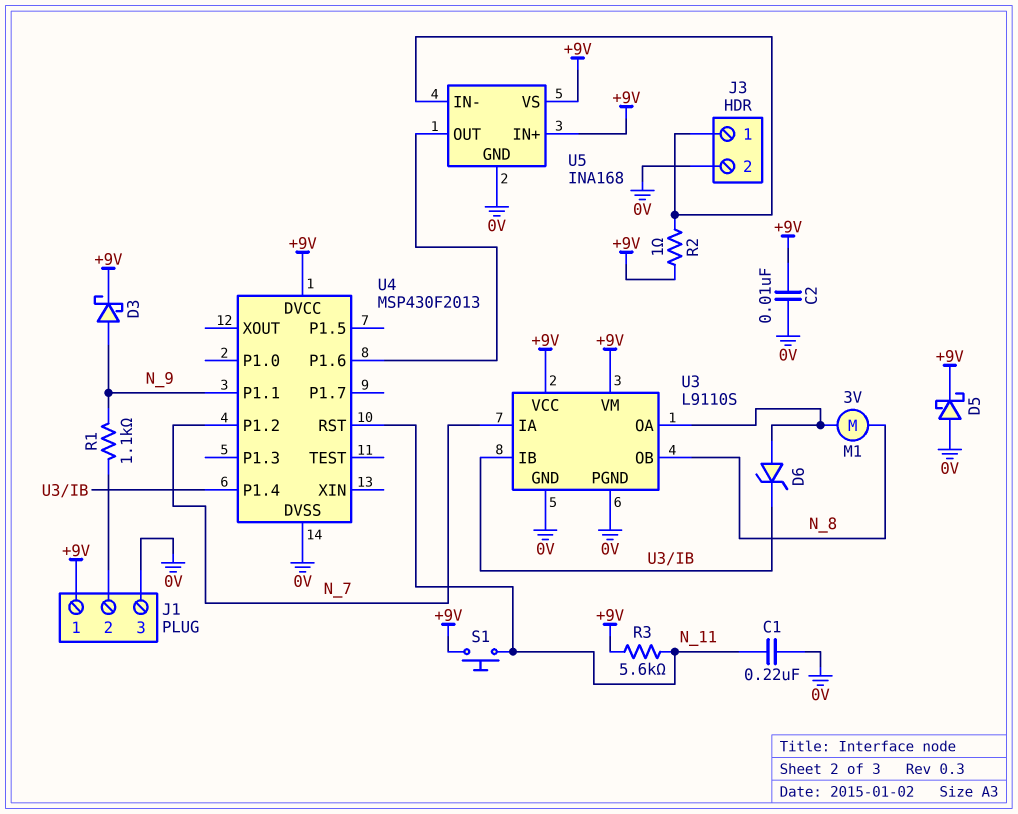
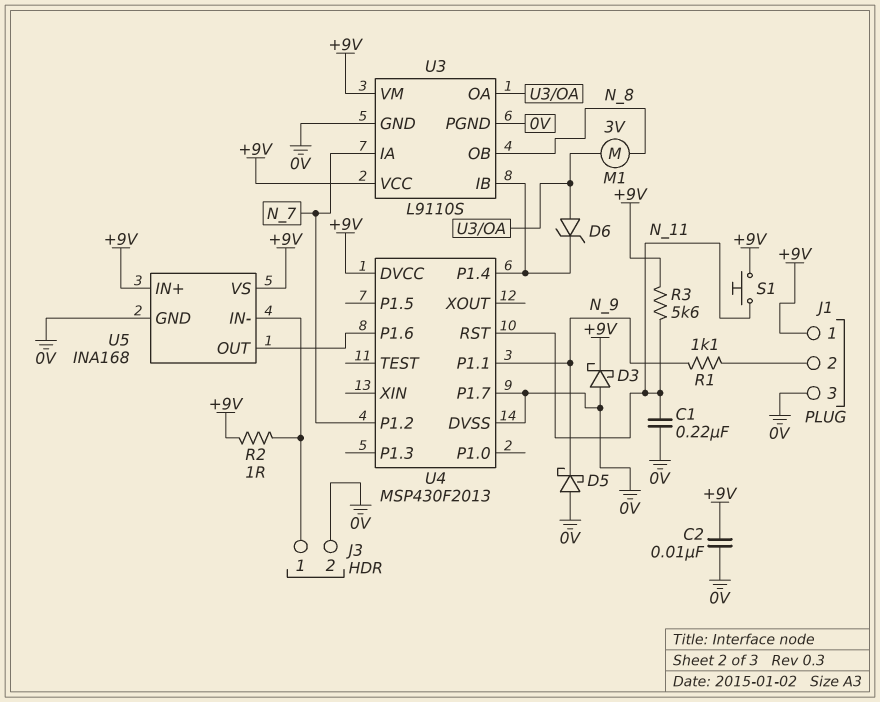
D3: schottky (A N_9, K +9V) -> schottky (A 0V, K +9V)
D5: schottky (A 0V, K +9V) -> schottky (A 0V, K N_9)
U4 pin P1.7: none -> 0V

